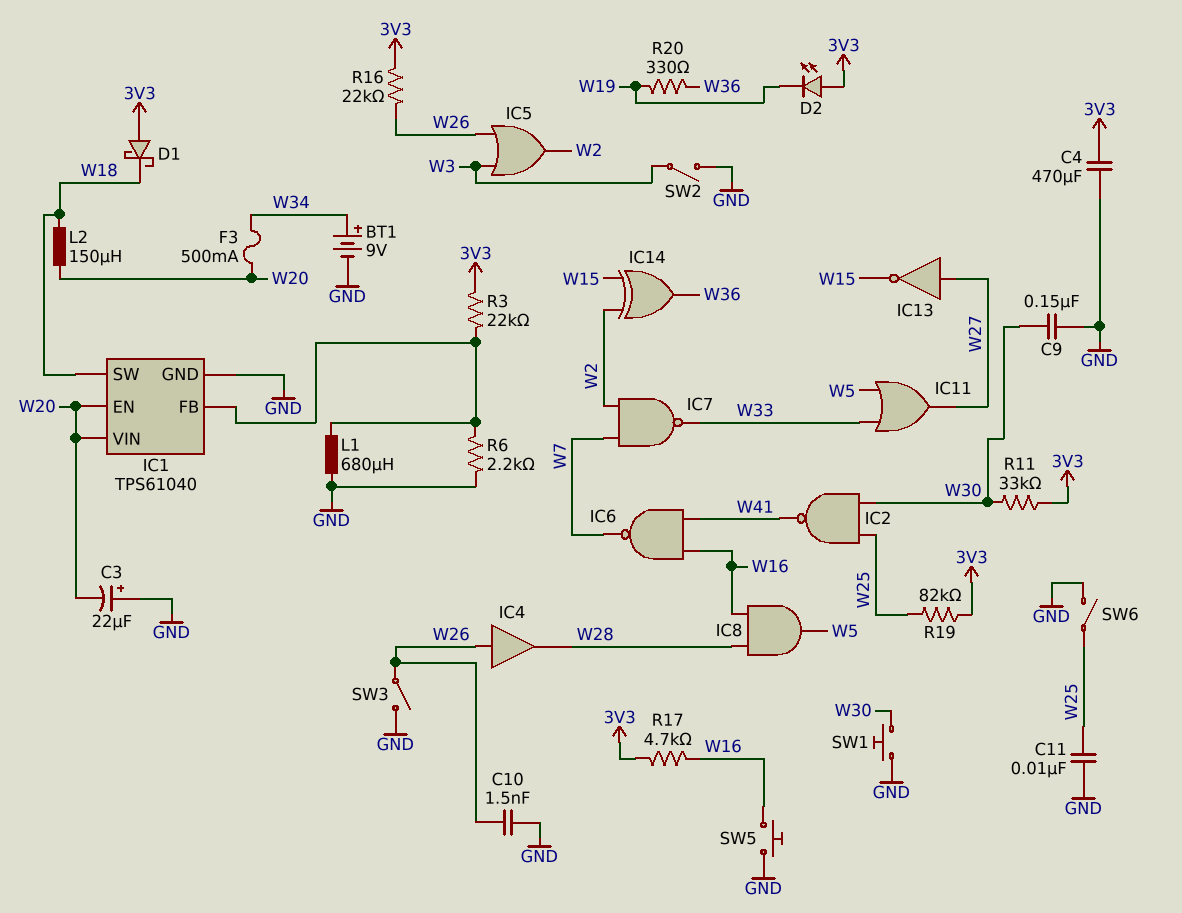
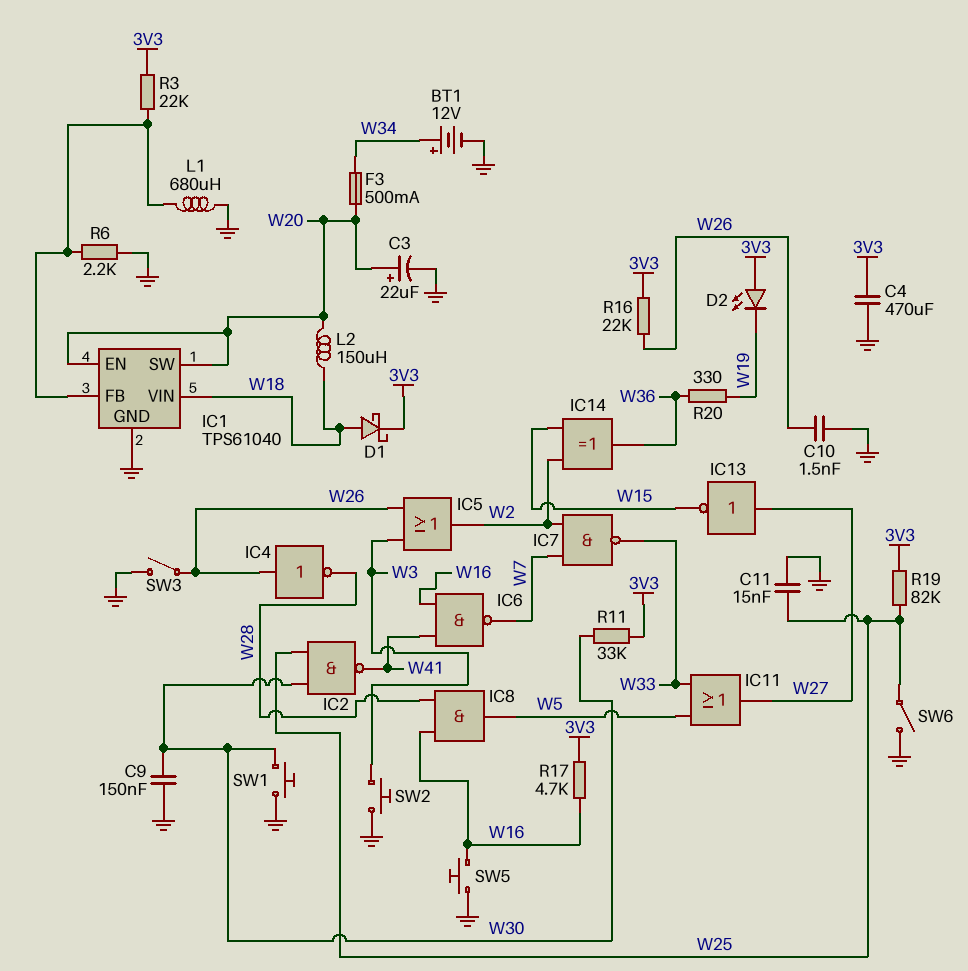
BT1: 9V (plus W34, minus GND) -> 12V (plus W34, minus GND)
C3: 22uF (plus GND, minus W20) -> 22uF (plus W20, minus GND)
C11: 10nF (GND, W25) -> 15nF (GND, W25)
D1: schottky (A 3V3, K W18) -> schottky (A W18, K 3V3)
IC1 pin SW: W18 -> W20
IC1 pin VIN: W20 -> W18
IC4: buffer (in W26, out W28) -> NOT (in W26, out W28)
SW2: switch (GND, W3) -> button (GND, W3)

